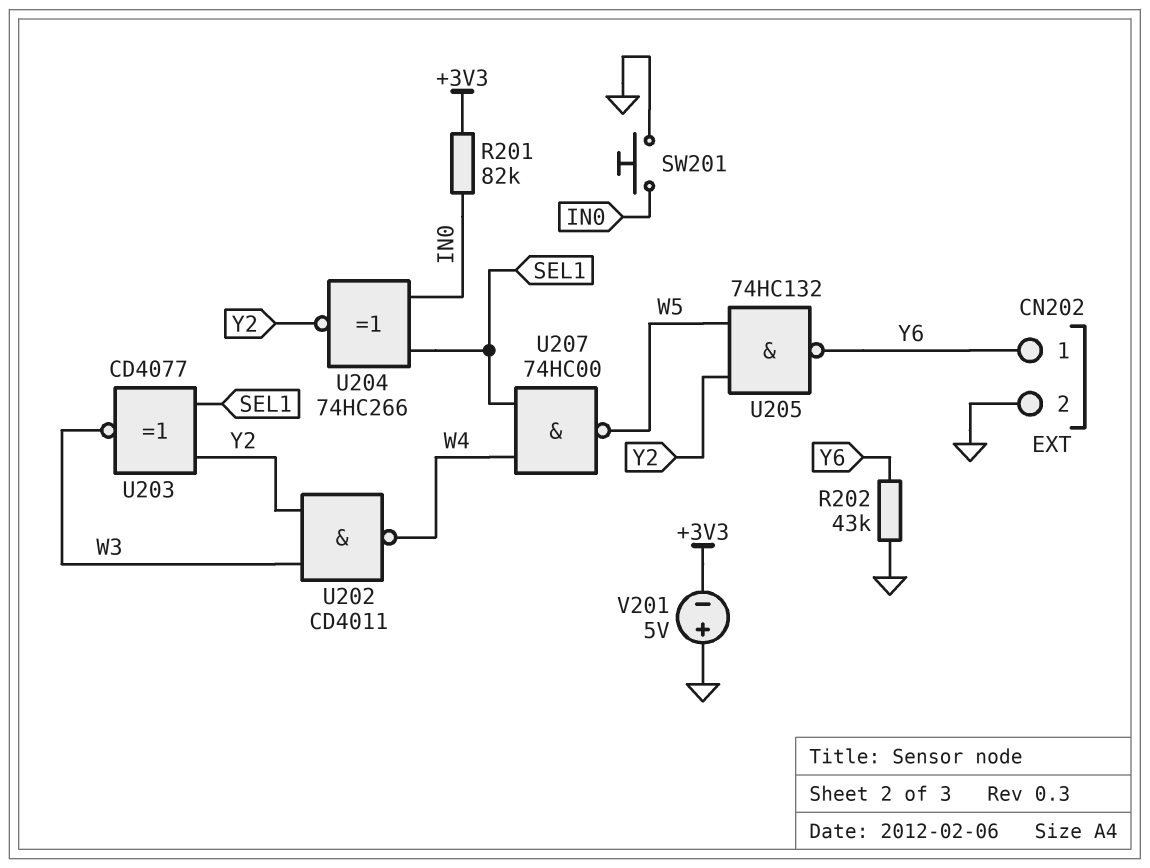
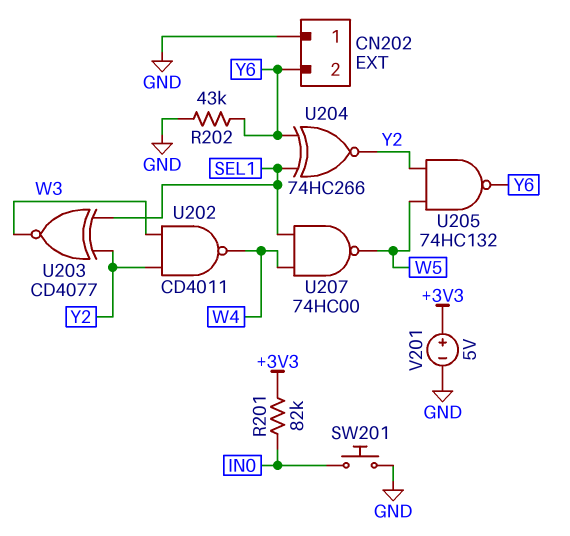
CN202 pin 1: Y6 -> GND
CN202 pin 2: GND -> Y6
U204: XNOR 74HC266 (in IN0, in SEL1, out Y2) -> XNOR 74HC266 (in SEL1, in Y6, out Y2)
V201: 5V (plus GND, minus +3V3) -> 5V (plus +3V3, minus GND)

